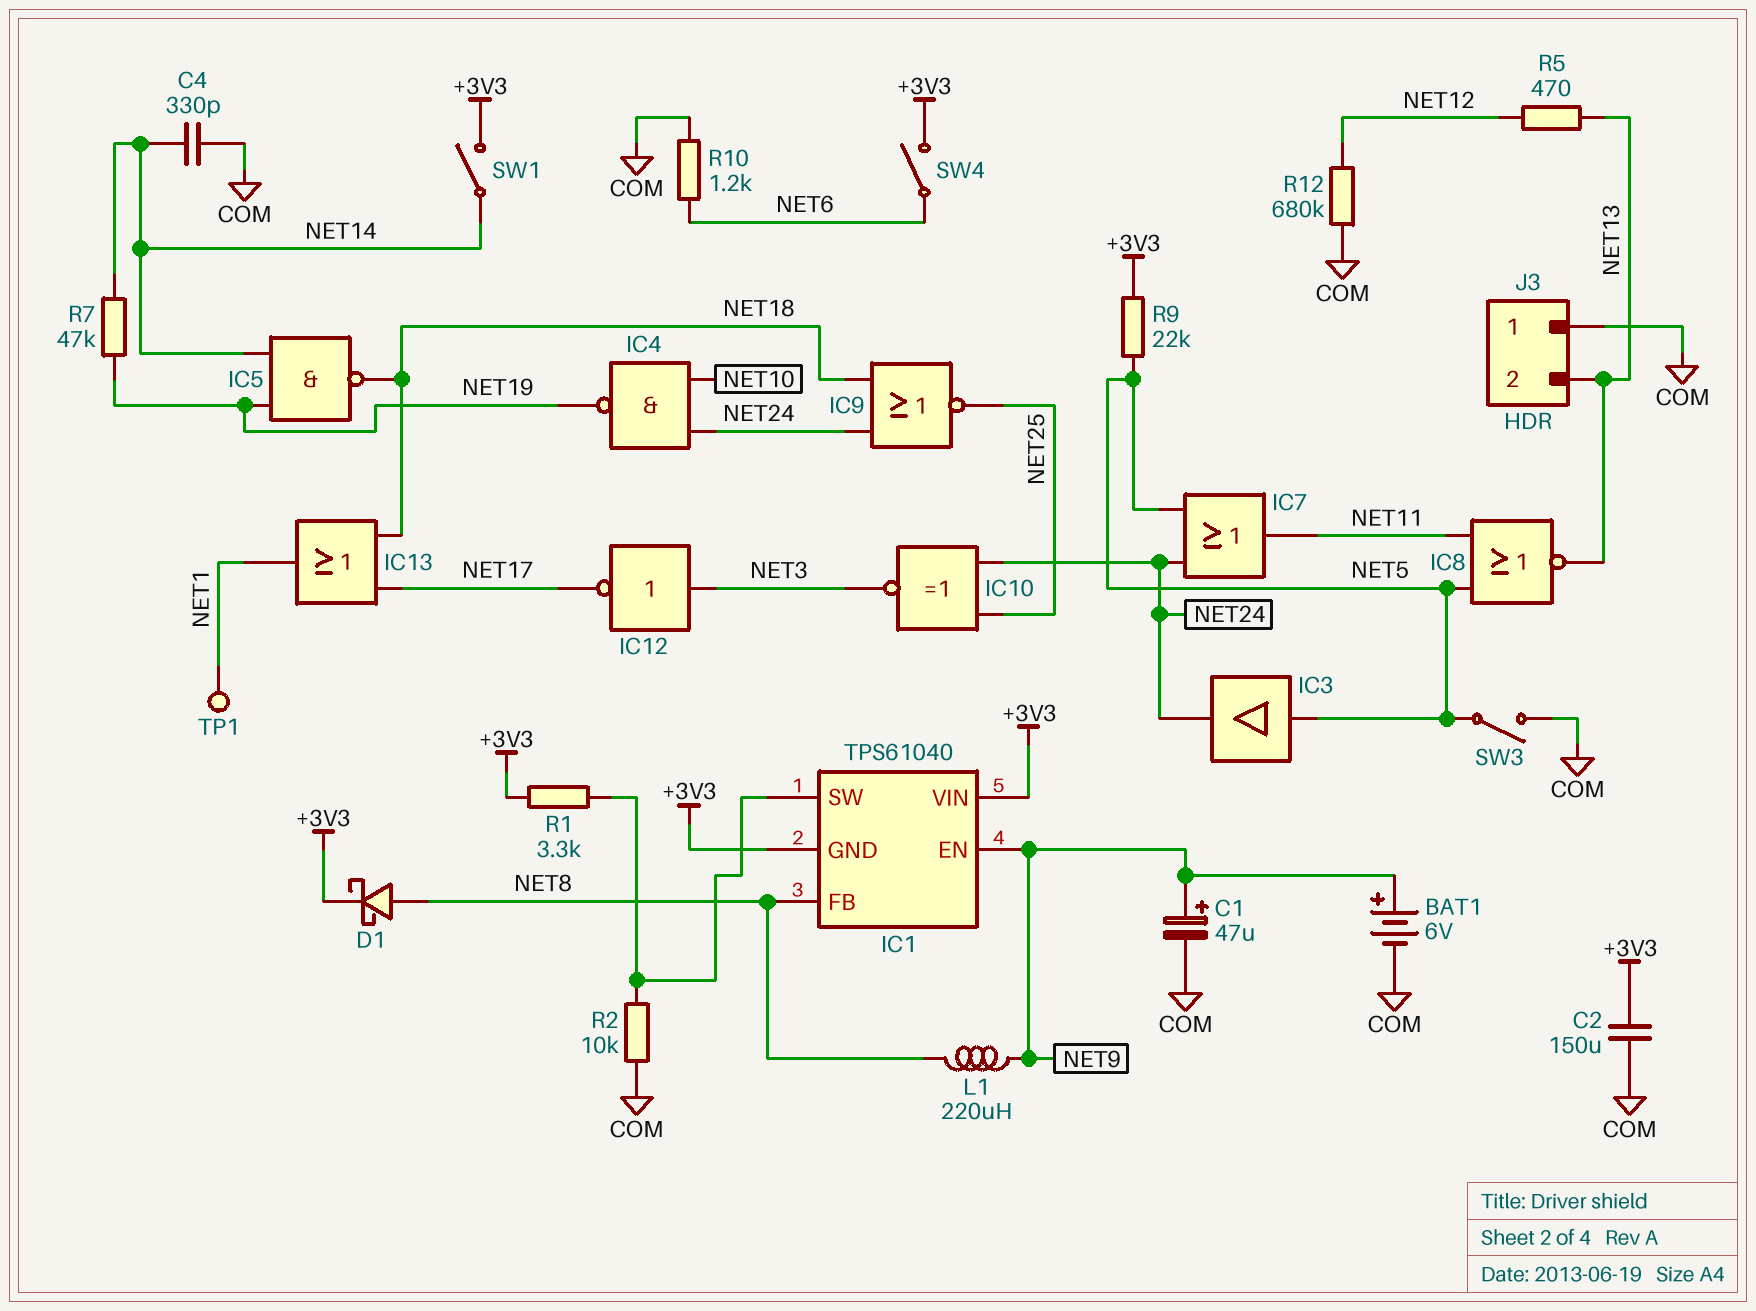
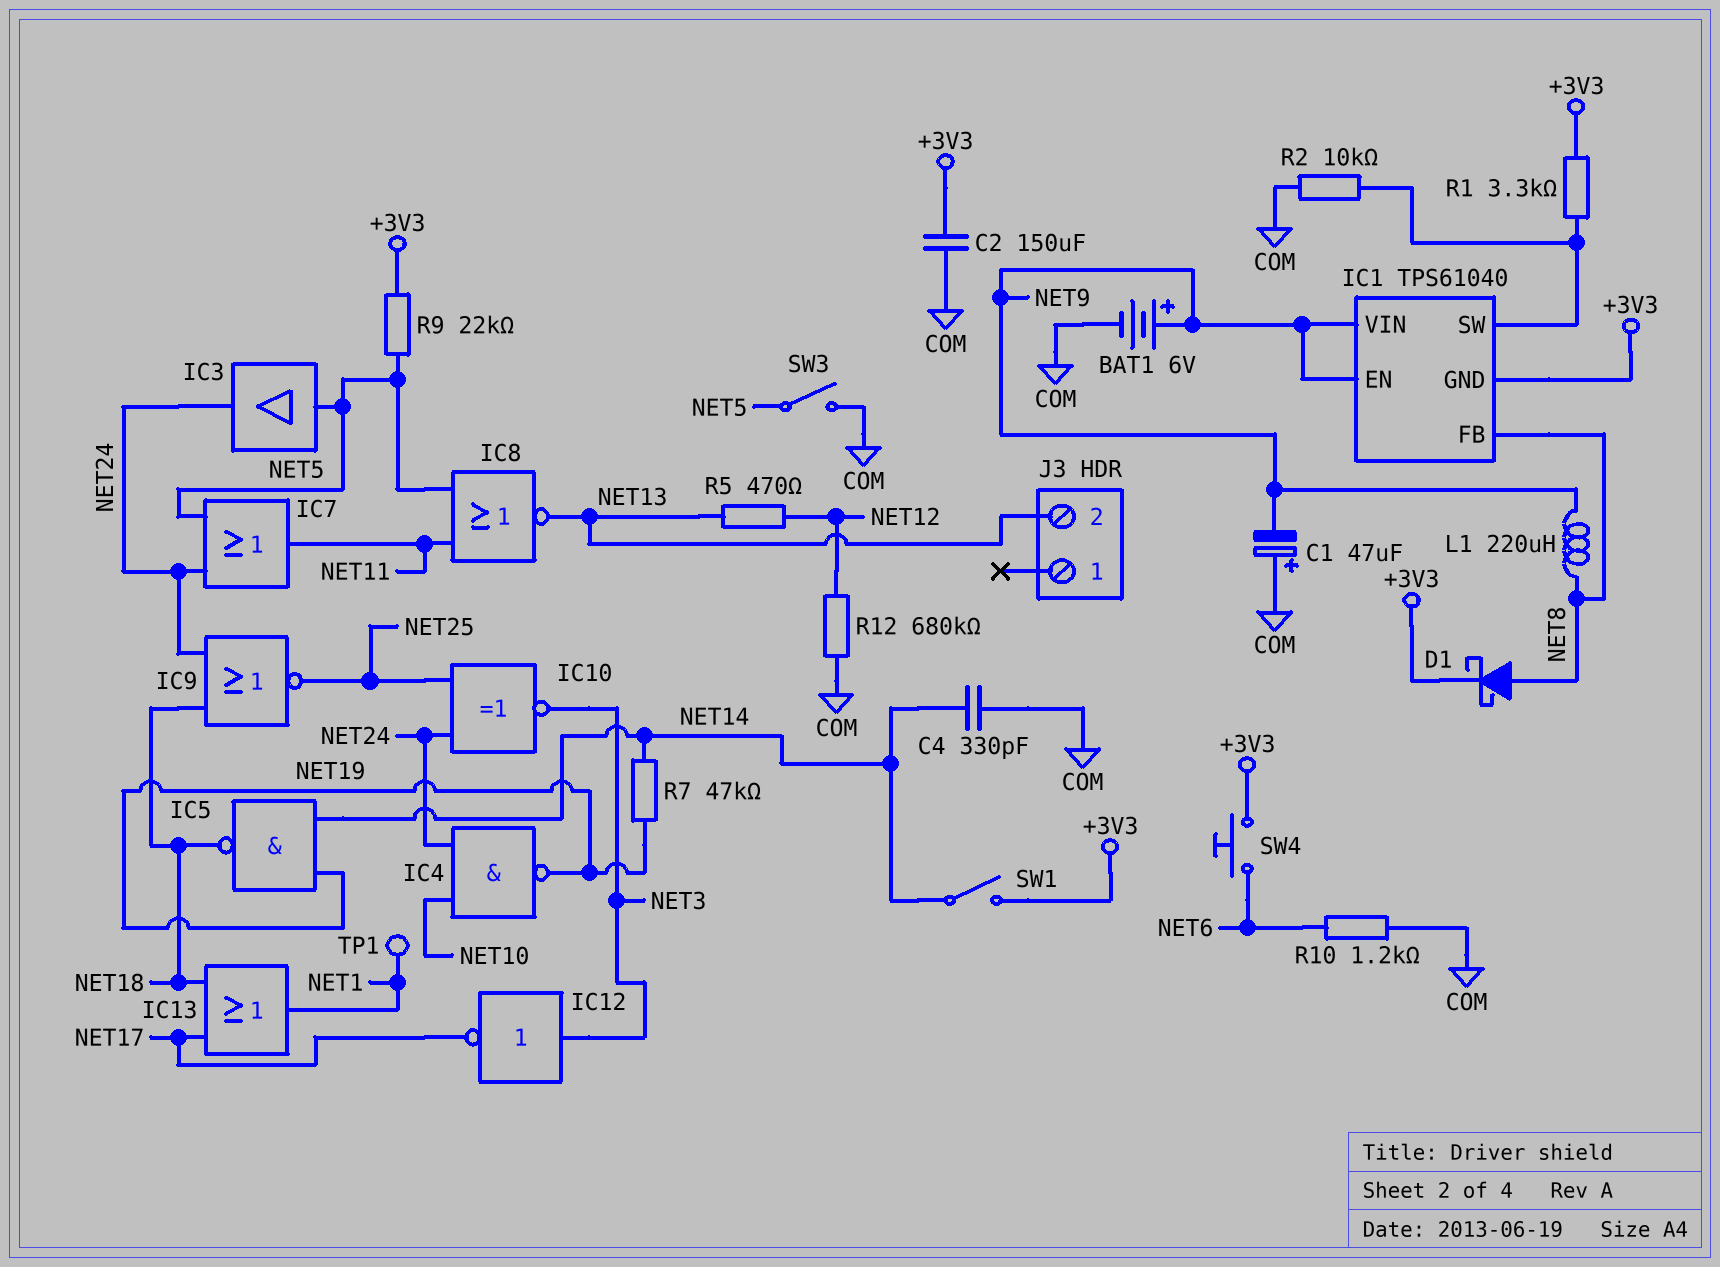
C1: 47uF (plus NET9, minus COM) -> 47uF (plus COM, minus NET9)
IC1 pin VIN: +3V3 -> NET9
J3 pin 1: COM -> none
SW4: switch (+3V3, NET6) -> button (+3V3, NET6)

